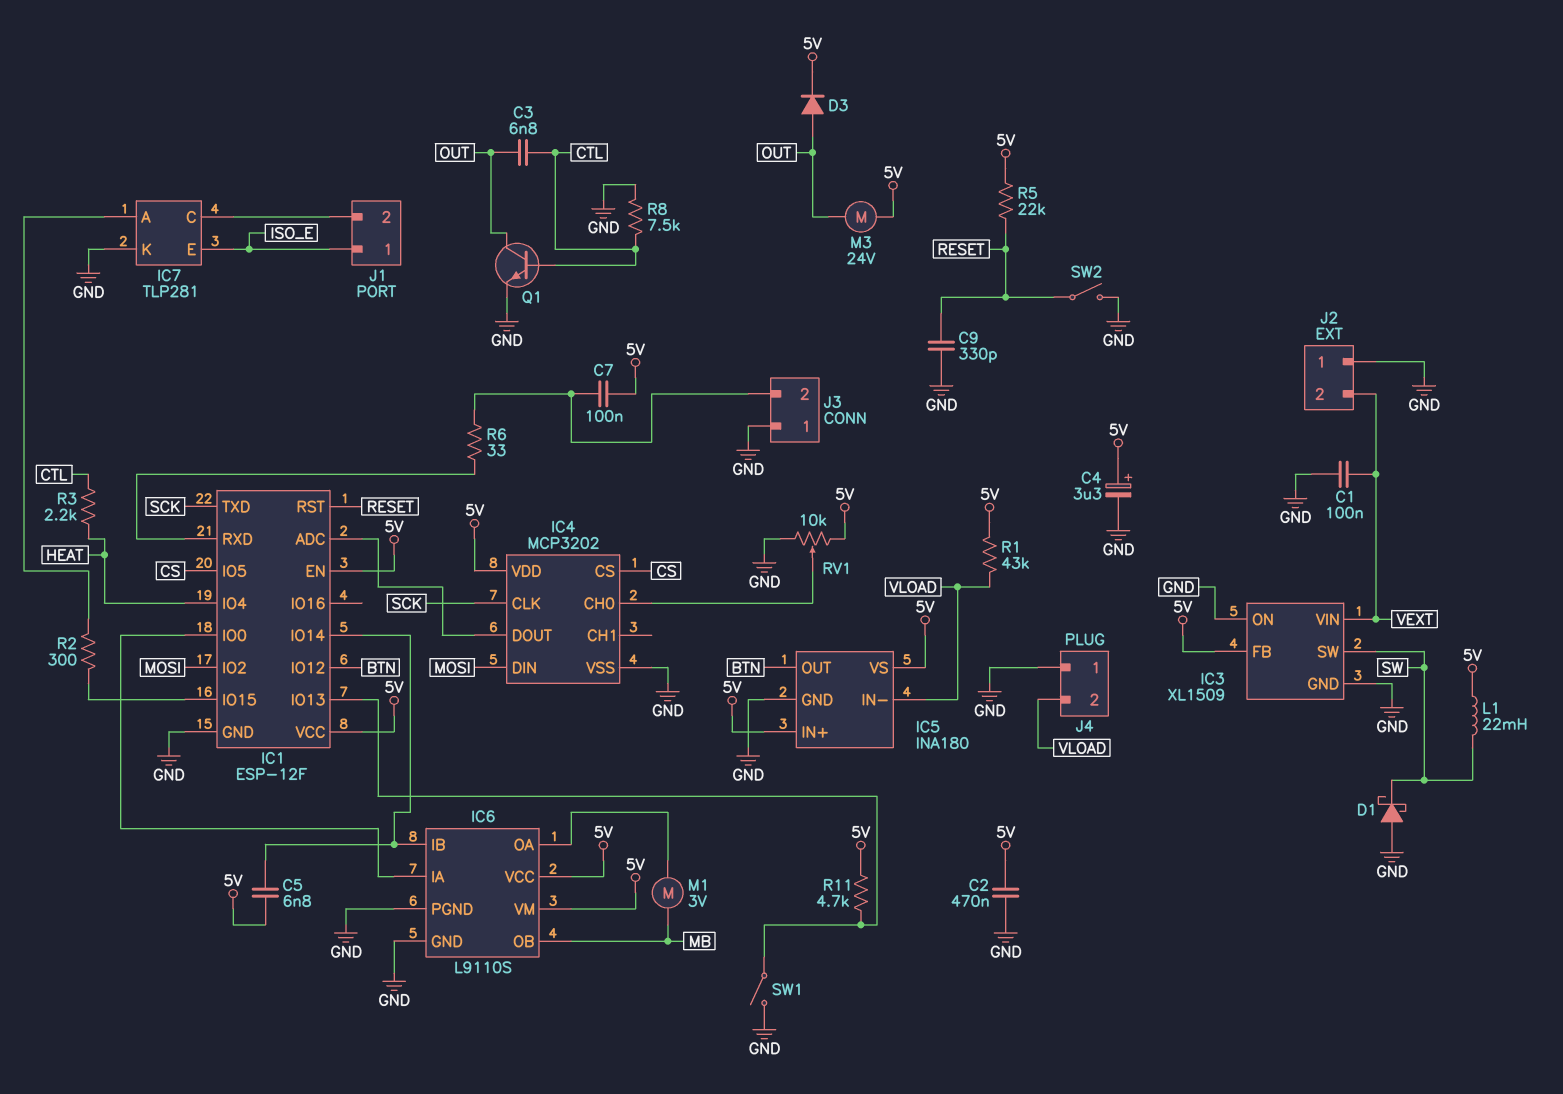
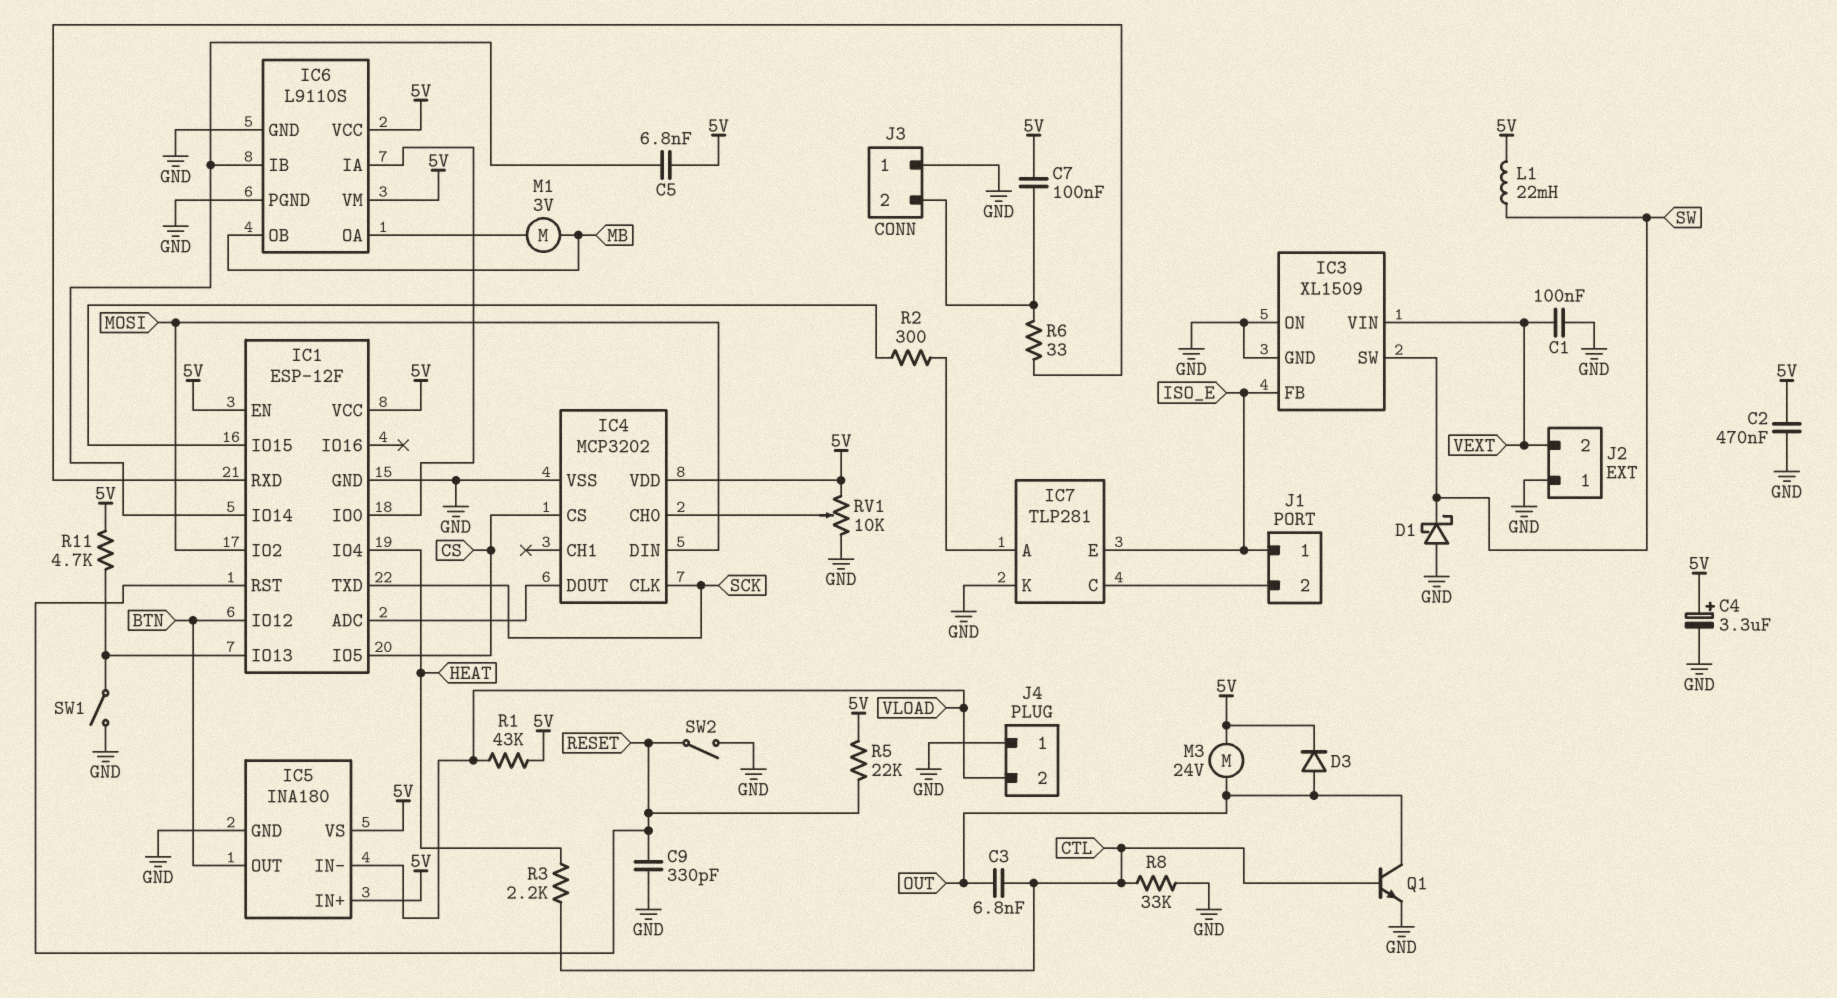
IC3 pin FB: 5V -> ISO_E
R8: 7.5k (CTL, GND) -> 33k (CTL, GND)

